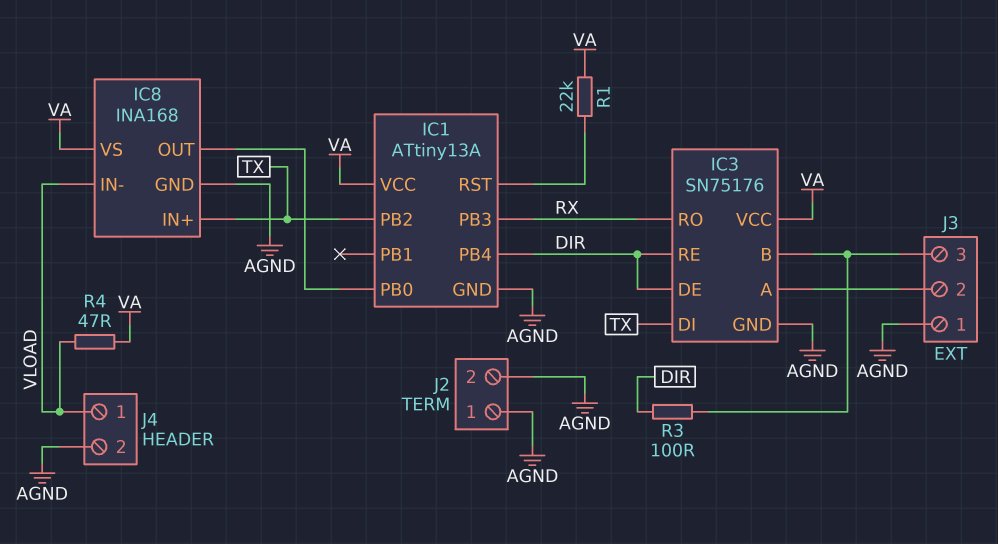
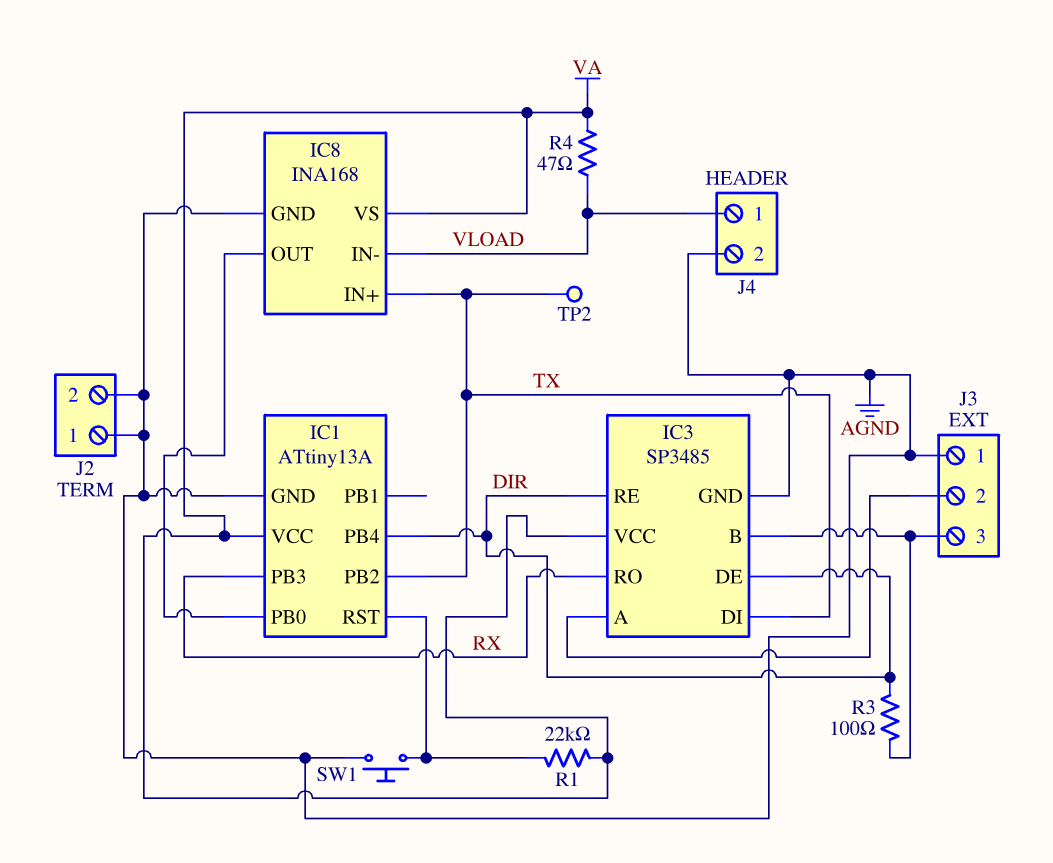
IC3: SN75176 -> SP3485
SW1: none -> button (AGND, IC1/RST)
TP2: none -> test point (TX)

